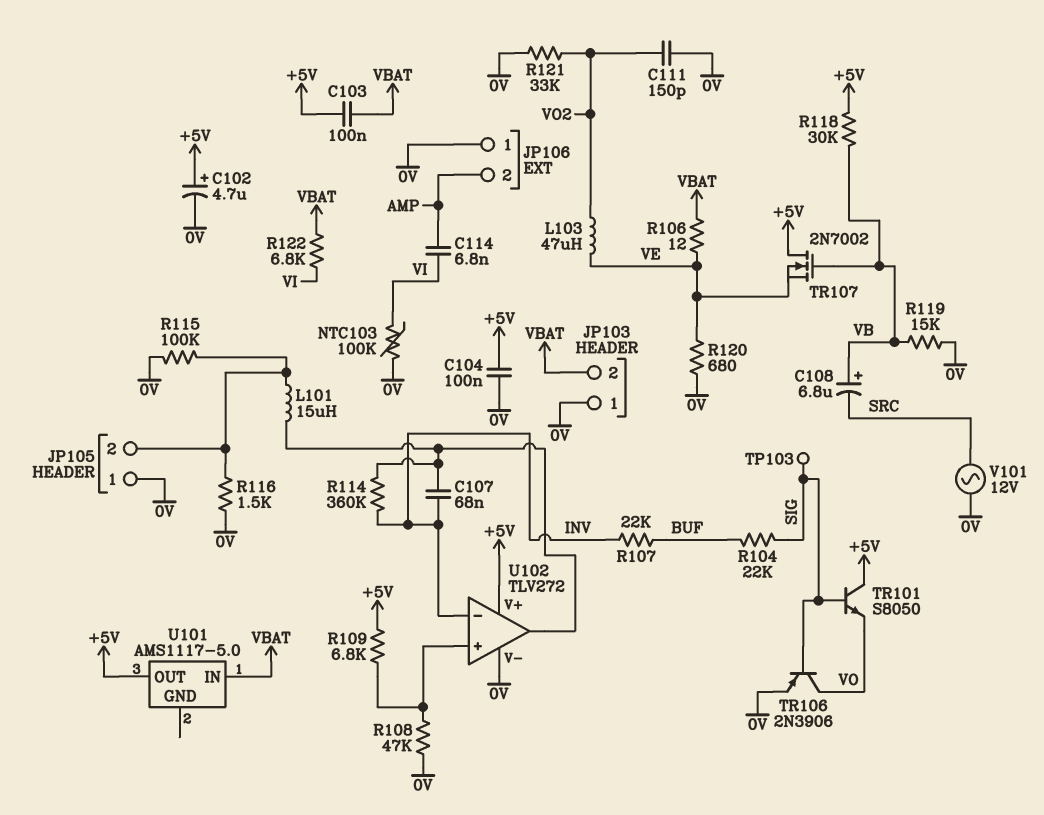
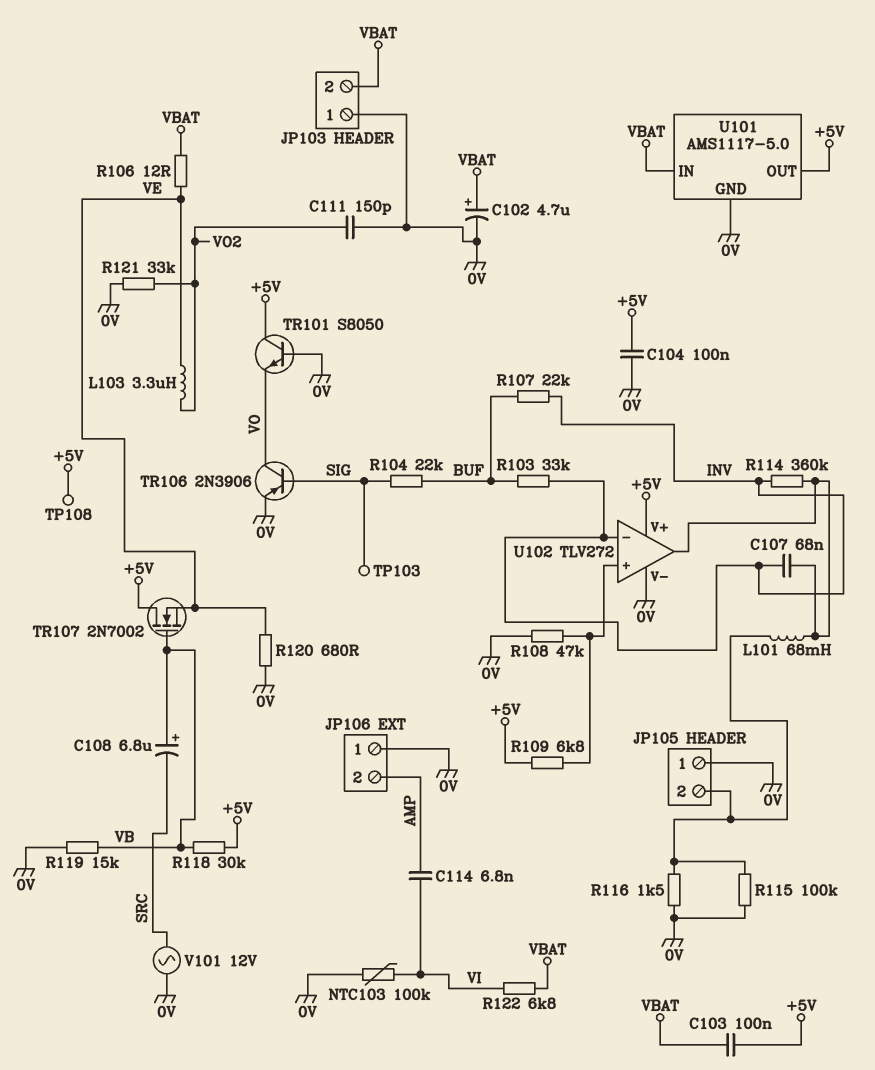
C102: 4.7uF (plus +5V, minus 0V) -> 4.7uF (plus VBAT, minus 0V)
L101: 15uH (JP105/2, U102/out) -> 68mH (JP105/2, U102/out)
L103: 47uH (VE, VO2) -> 3.3uH (VE, VO2)
R103: none -> 33k (BUF, INV)
TP108: none -> test point (+5V)
TR101: NPN S8050 (B SIG, C +5V, E VO) -> NPN S8050 (B 0V, C +5V, E VO)
U101 pin GND: none -> 0V

